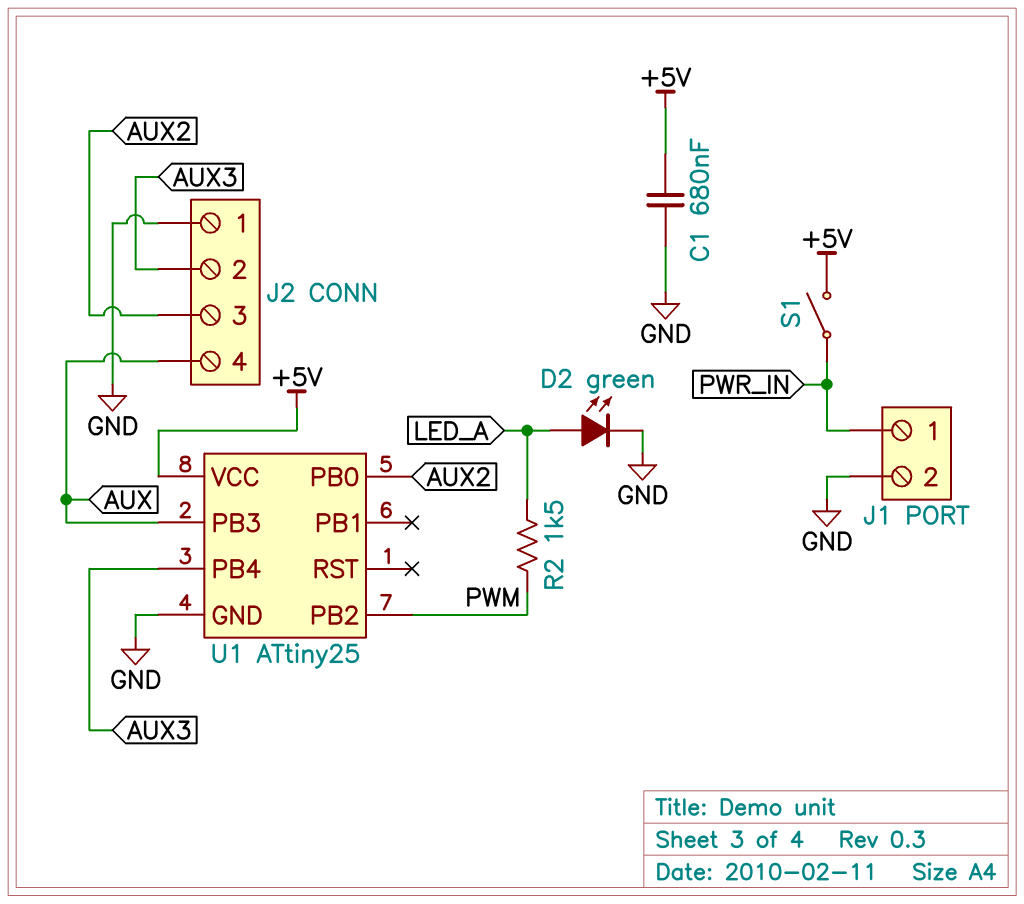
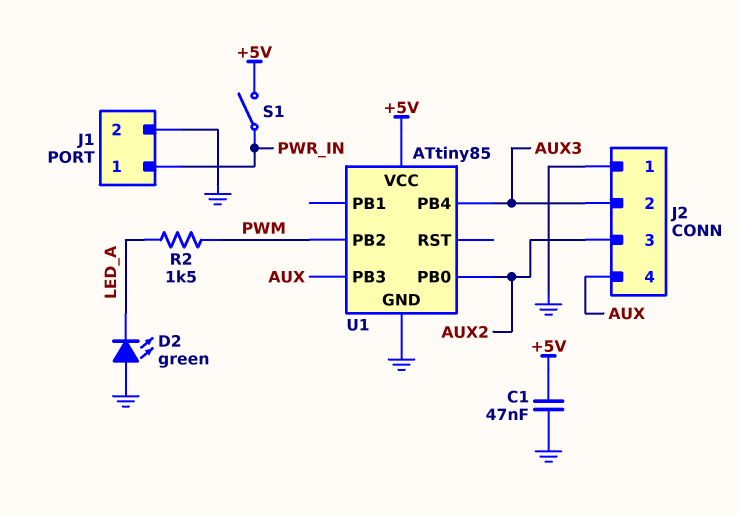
C1: 680nF (+5V, GND) -> 47nF (+5V, GND)
D2: LED green (A LED_A, K GND) -> LED green (A GND, K LED_A)
U1: ATtiny25 -> ATtiny85

